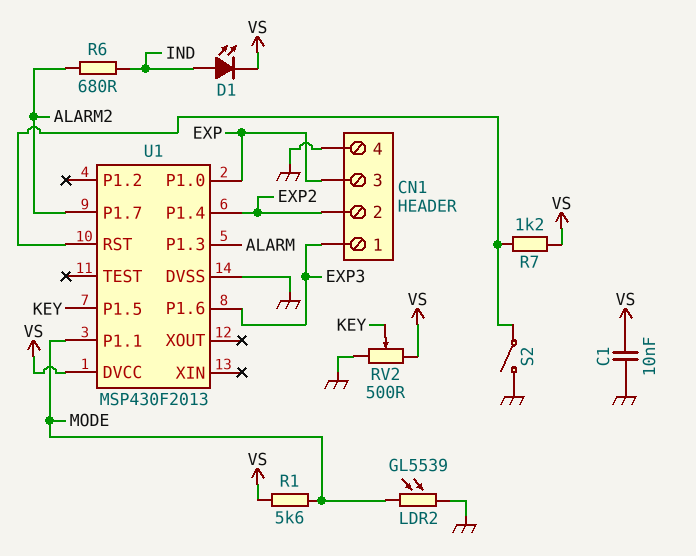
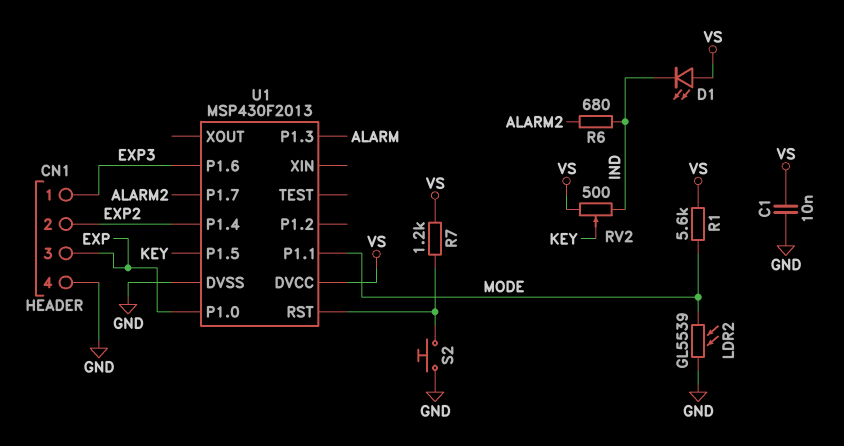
D1: LED (A IND, K VS) -> LED (A VS, K IND)
RV2: 500 (GND, VS, wiper KEY) -> 500 (IND, VS, wiper KEY)
S2: switch (GND, U1/RST) -> button (GND, U1/RST)

